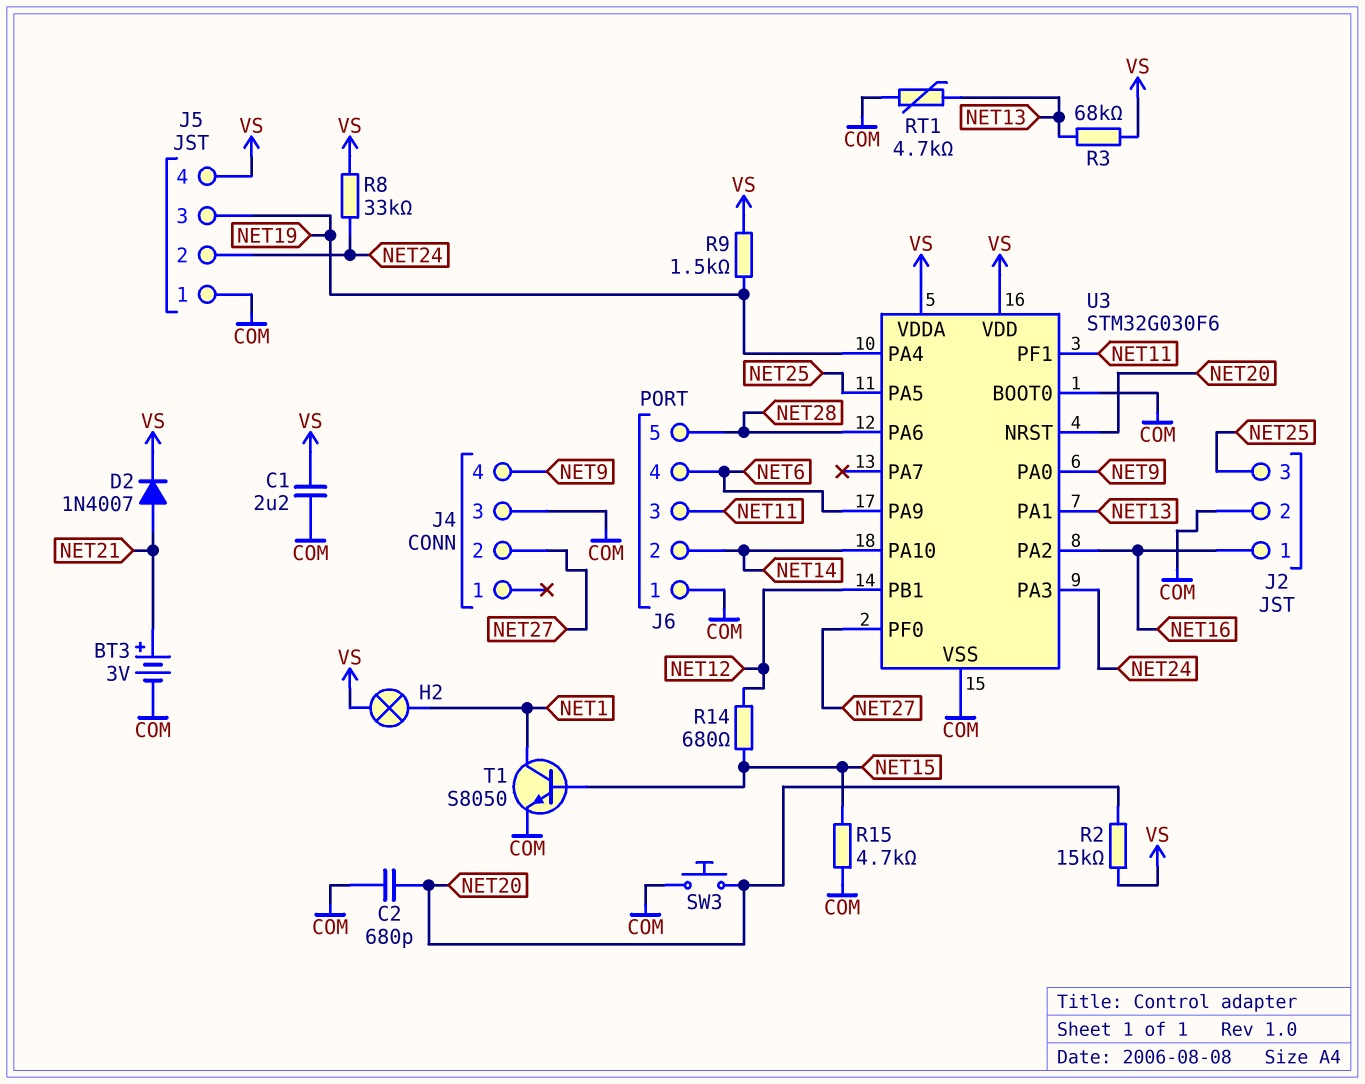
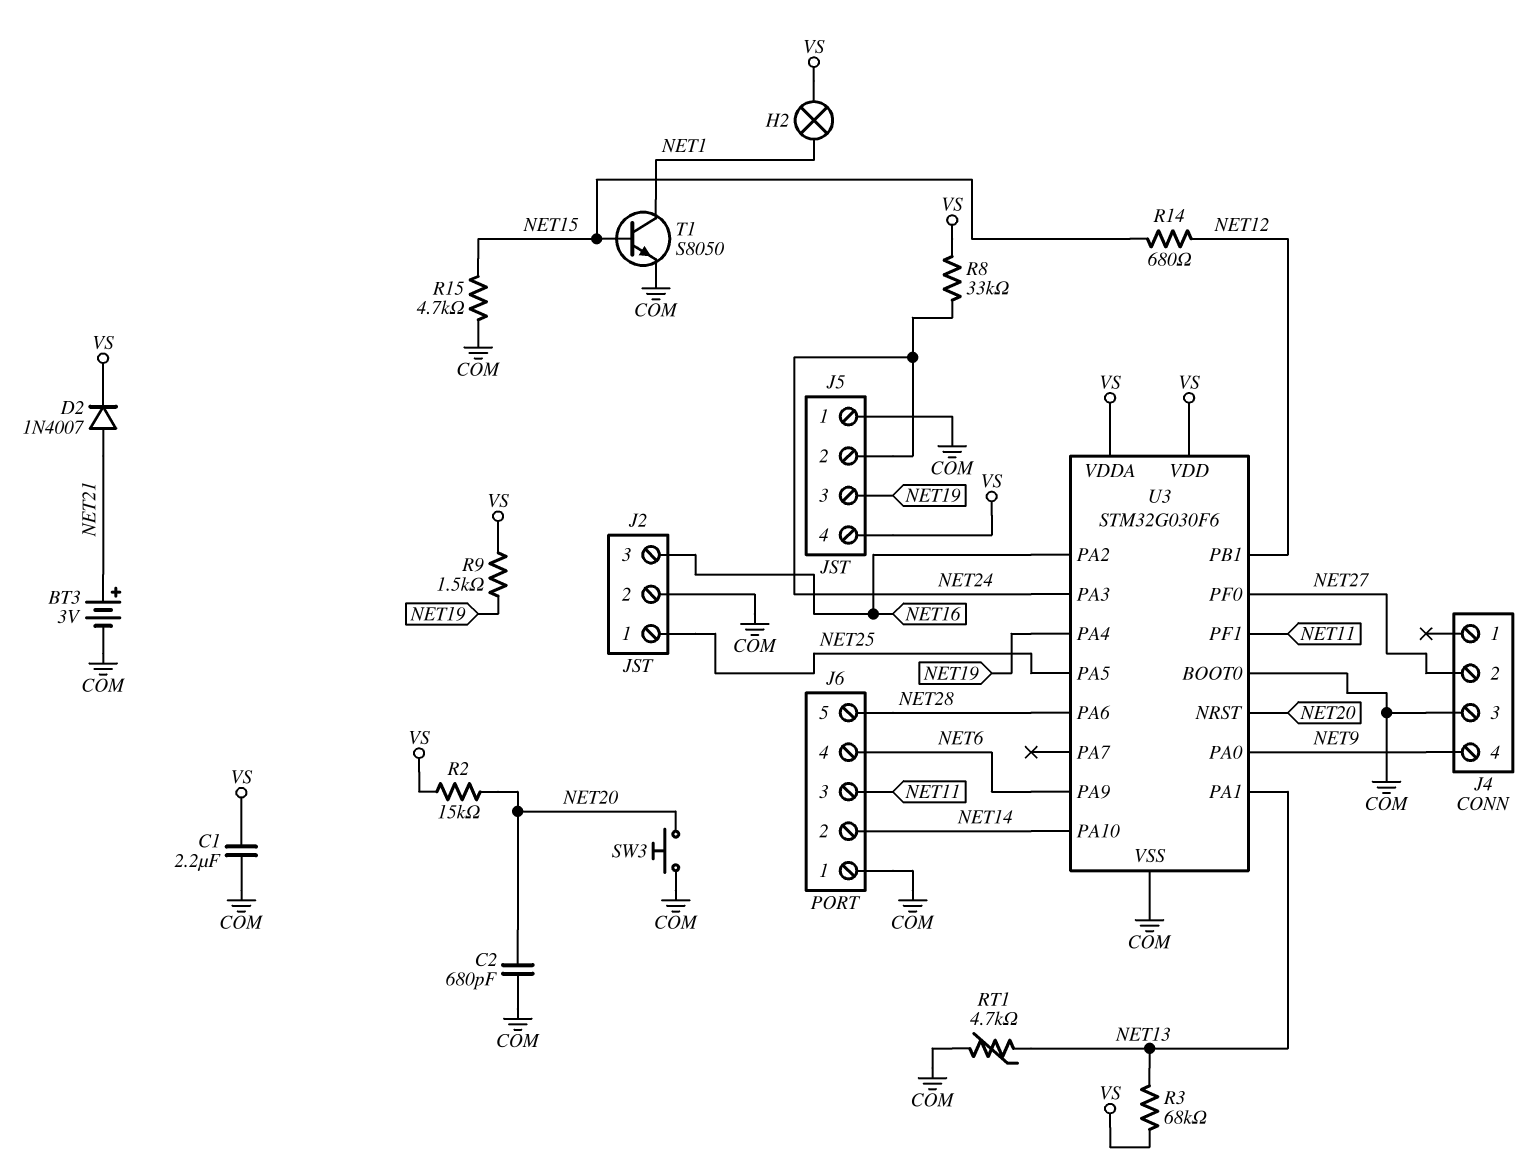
J2 pin 1: NET16 -> NET25
J2 pin 3: NET25 -> NET16

